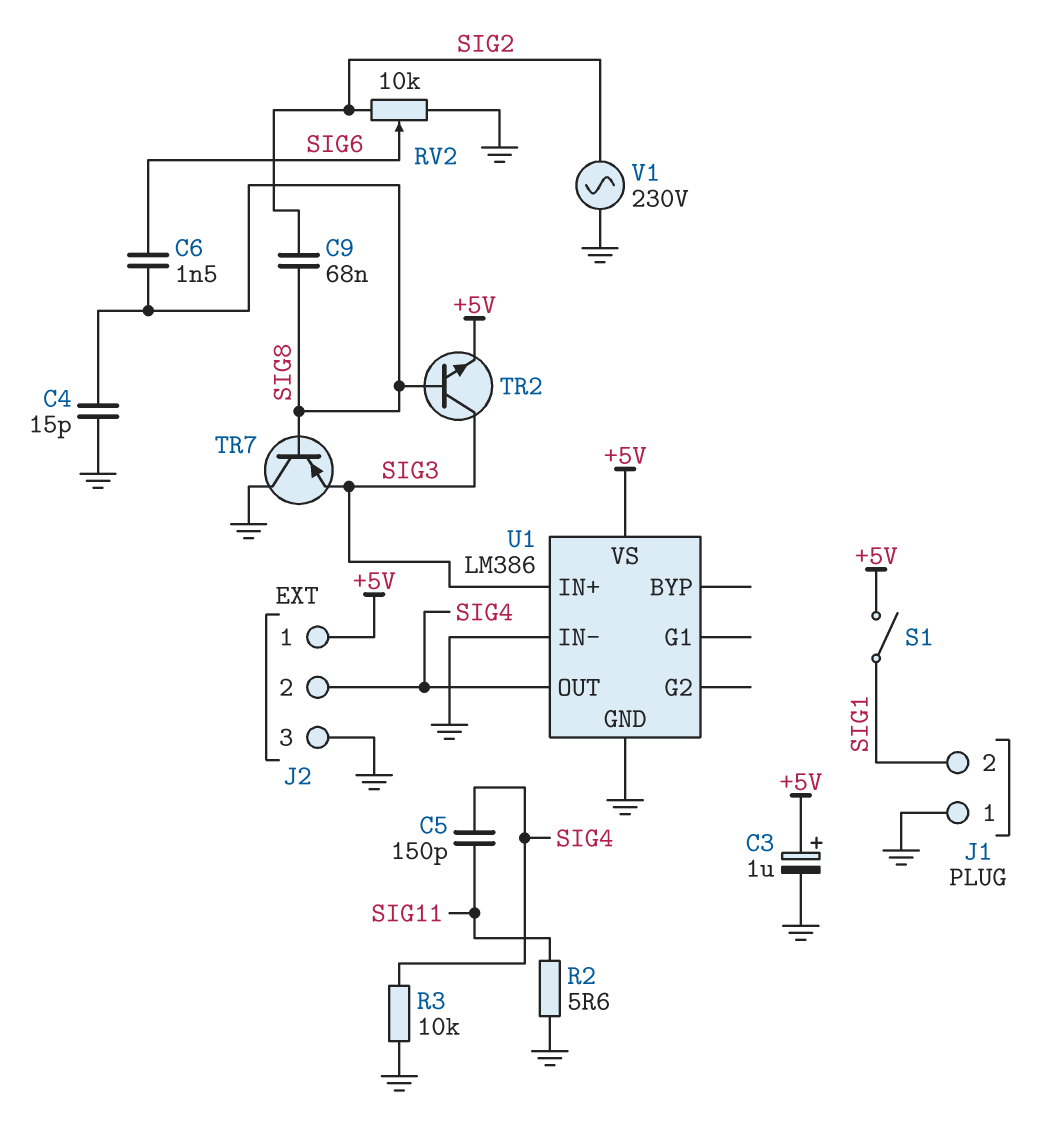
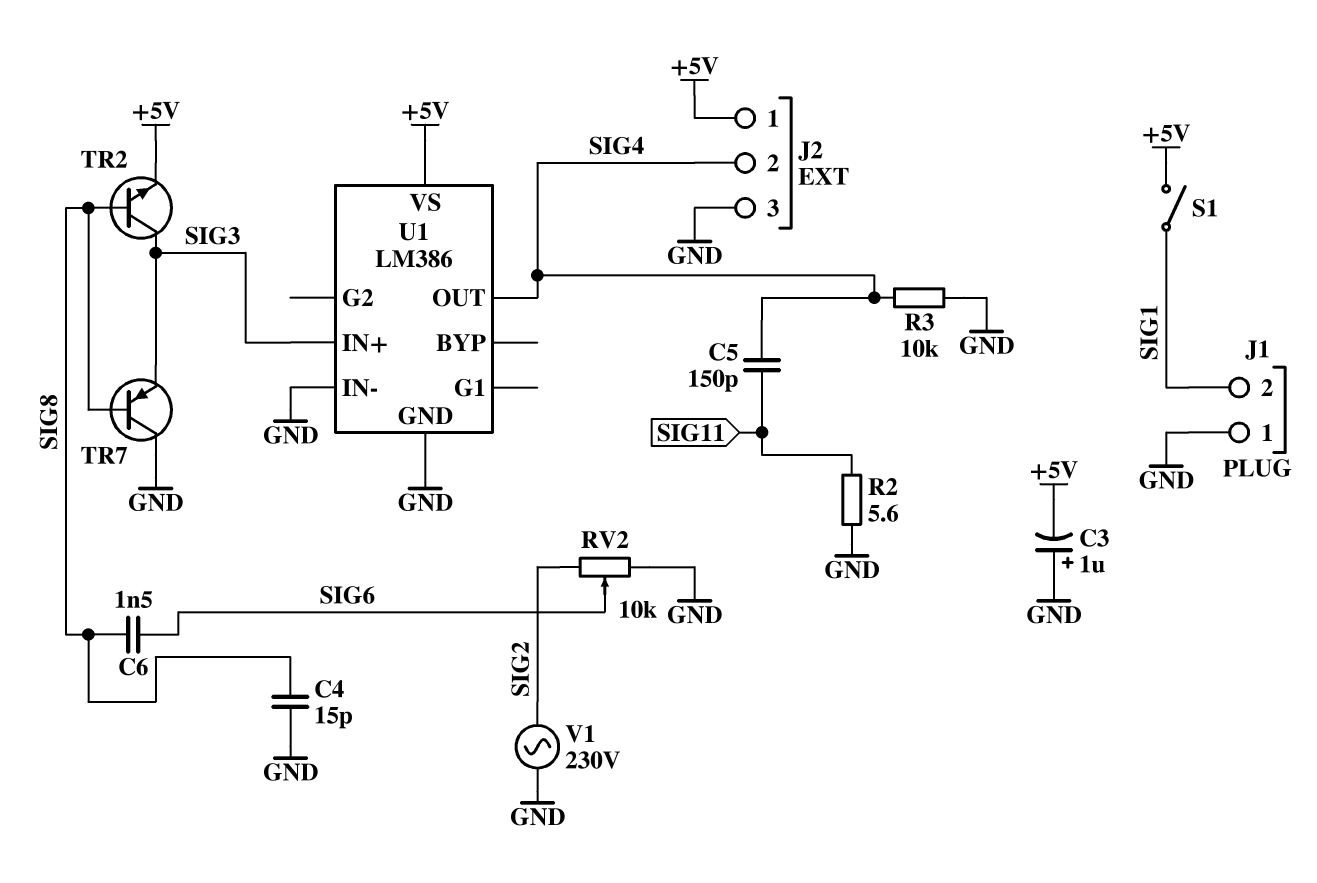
C3: 1uF (plus +5V, minus GND) -> 1uF (plus GND, minus +5V)
C9: 68nF (SIG2, SIG8) -> none

